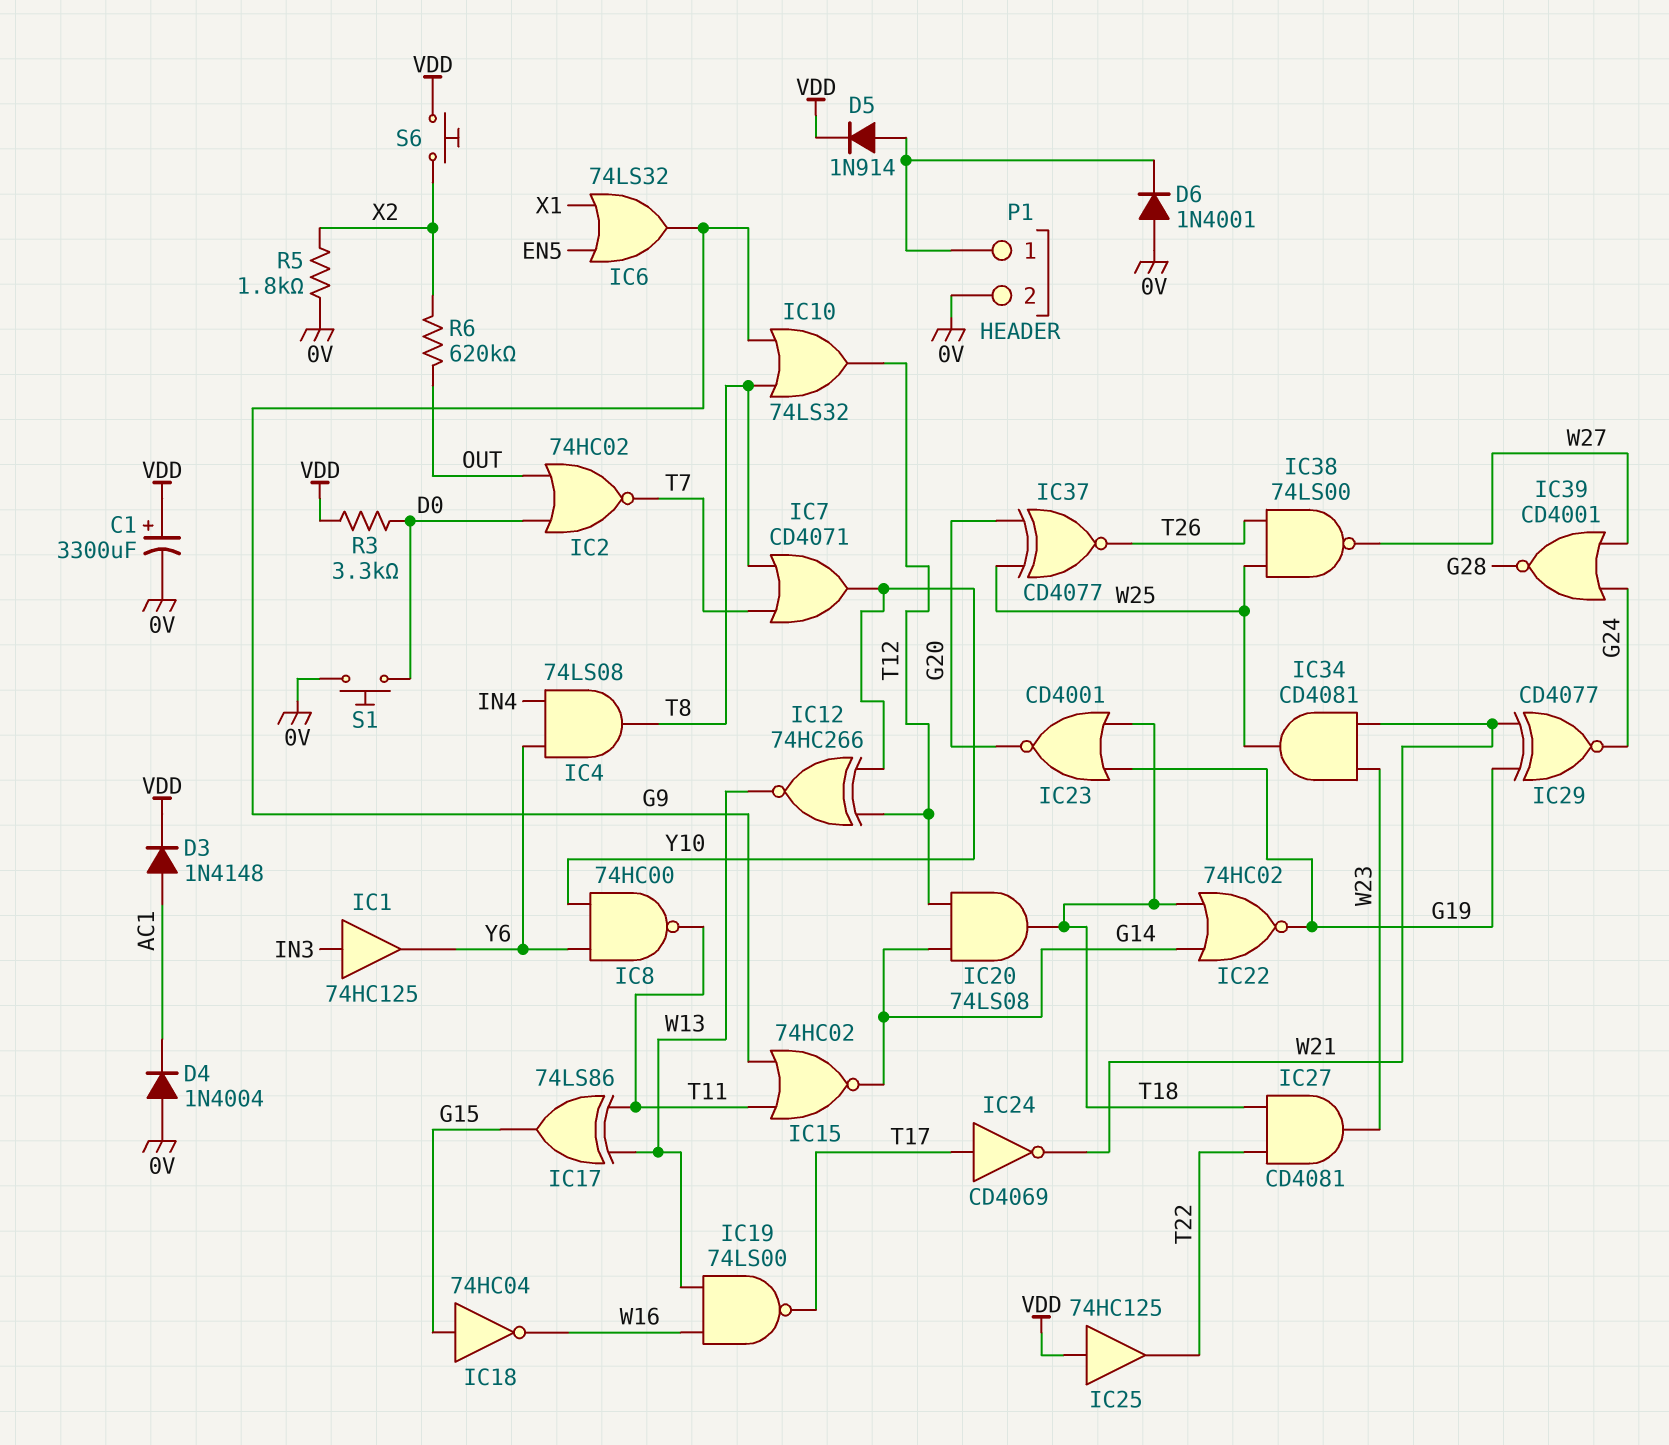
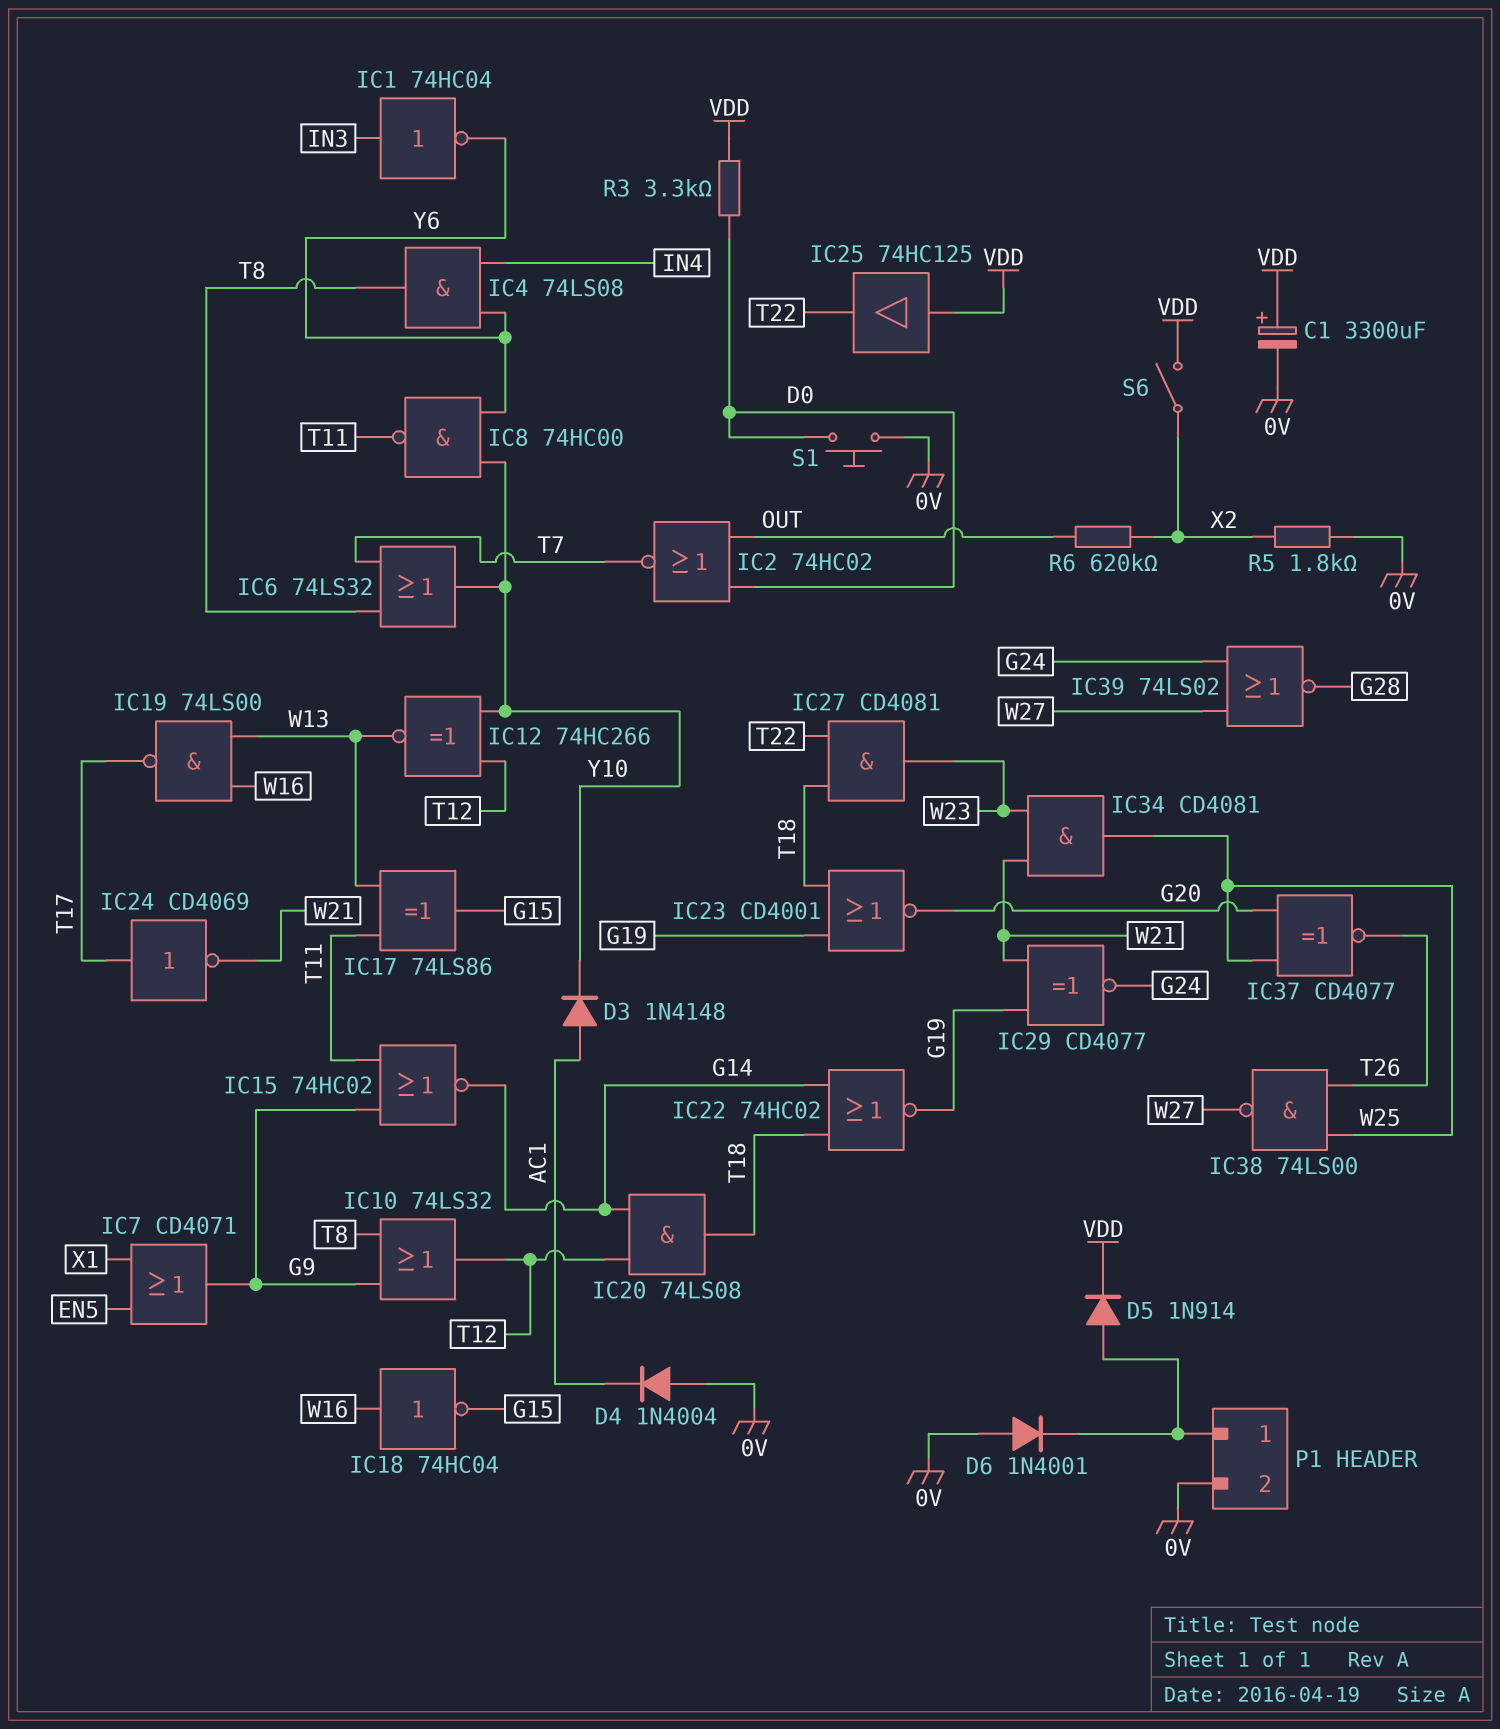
D3: diode 1N4148 (A AC1, K VDD) -> diode 1N4148 (A AC1, K Y10)
IC1: buffer 74HC125 (in IN3, out Y6) -> NOT 74HC04 (in IN3, out Y6)
IC6: OR 74LS32 (in EN5, in X1, out G9) -> OR 74LS32 (in T7, in T8, out Y10)
IC7: OR CD4071 (in T7, in T8, out Y10) -> OR CD4071 (in EN5, in X1, out G9)
IC18: NOT 74HC04 (in G15, out W16) -> NOT 74HC04 (in W16, out G15)
IC39: NOR CD4001 (in G24, in W27, out G28) -> NOR 74LS02 (in G24, in W27, out G28)
S6: button (VDD, X2) -> switch (VDD, X2)

